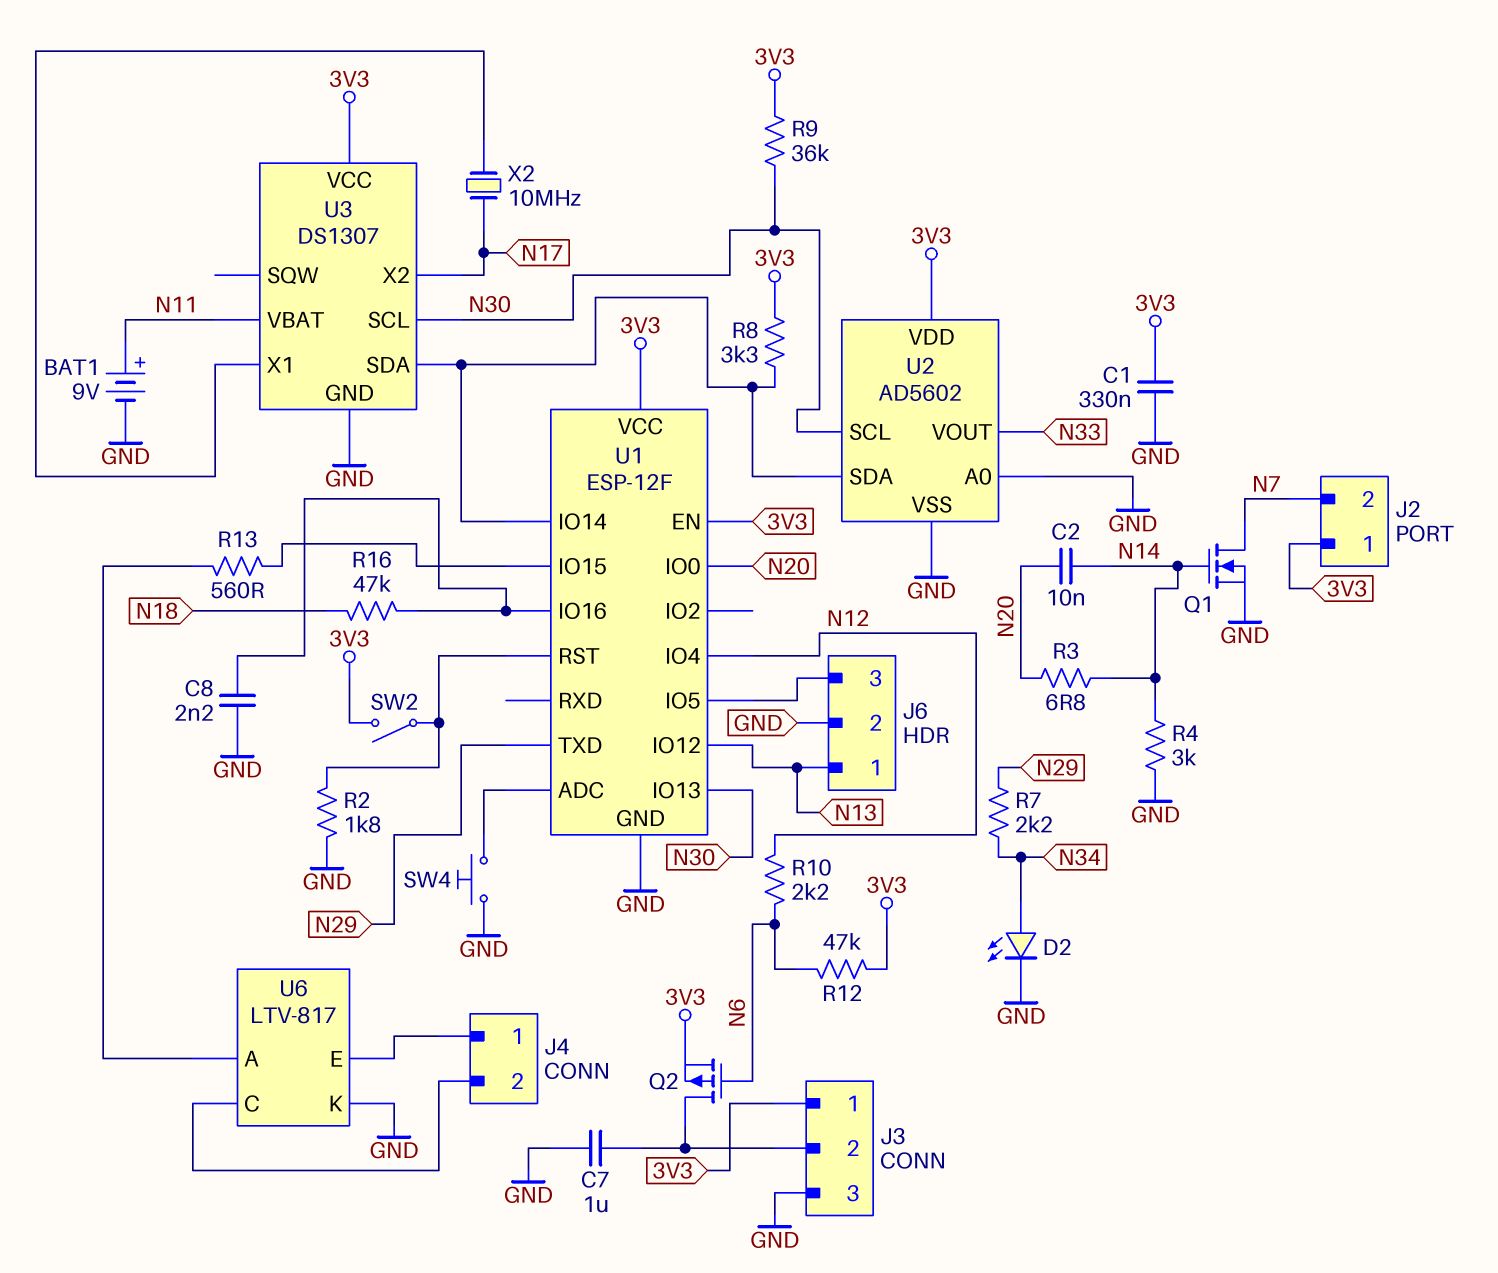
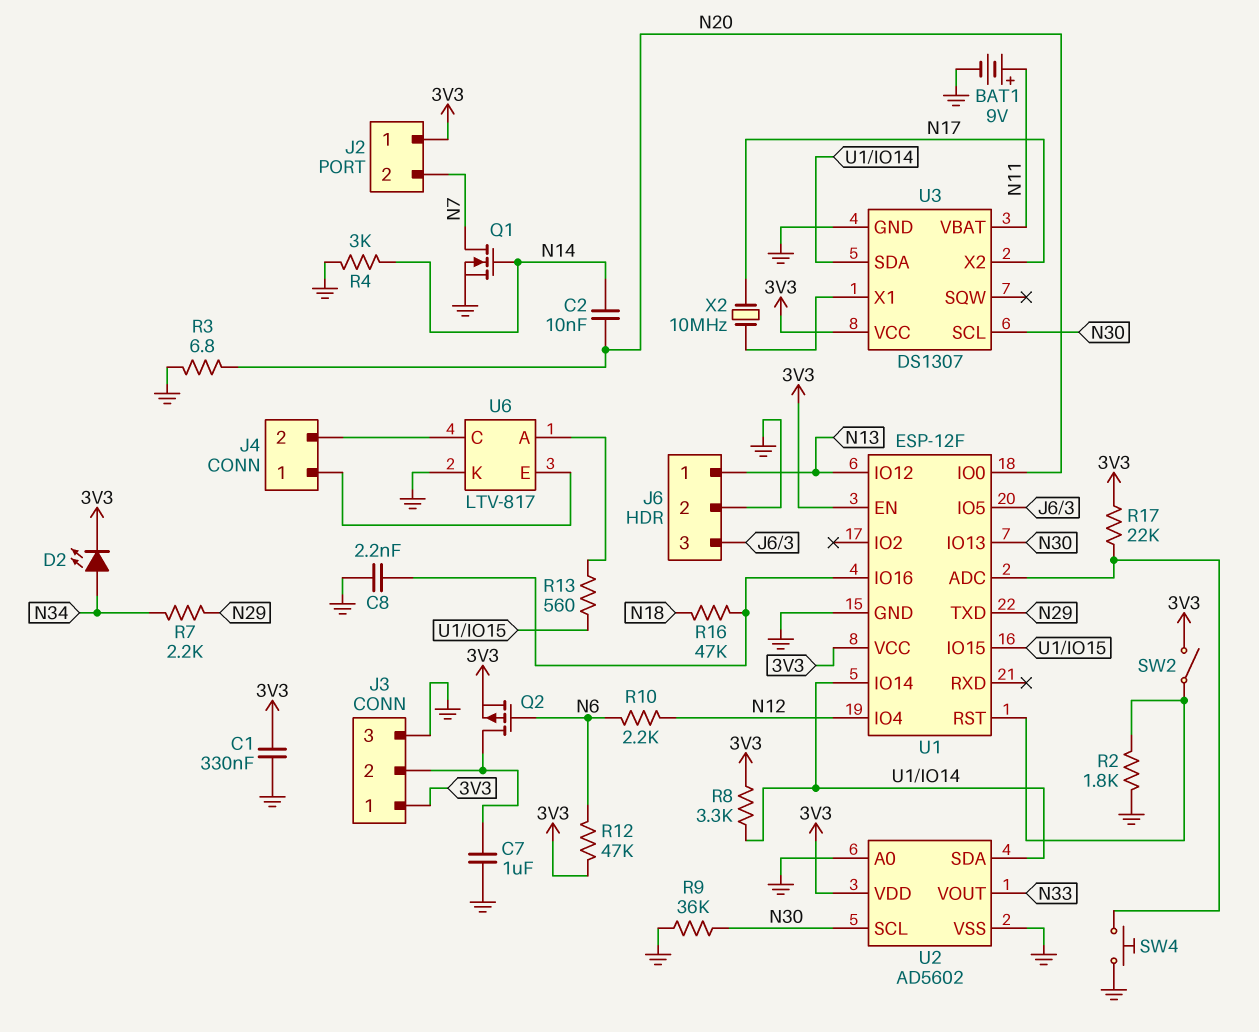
D2: LED (A N34, K GND) -> LED (A N34, K 3V3)
R3: 6.8 (N14, N20) -> 6.8 (GND, N20)
R9: 36k (3V3, N30) -> 36k (GND, N30)
R17: none -> 22k (3V3, U1/ADC)

